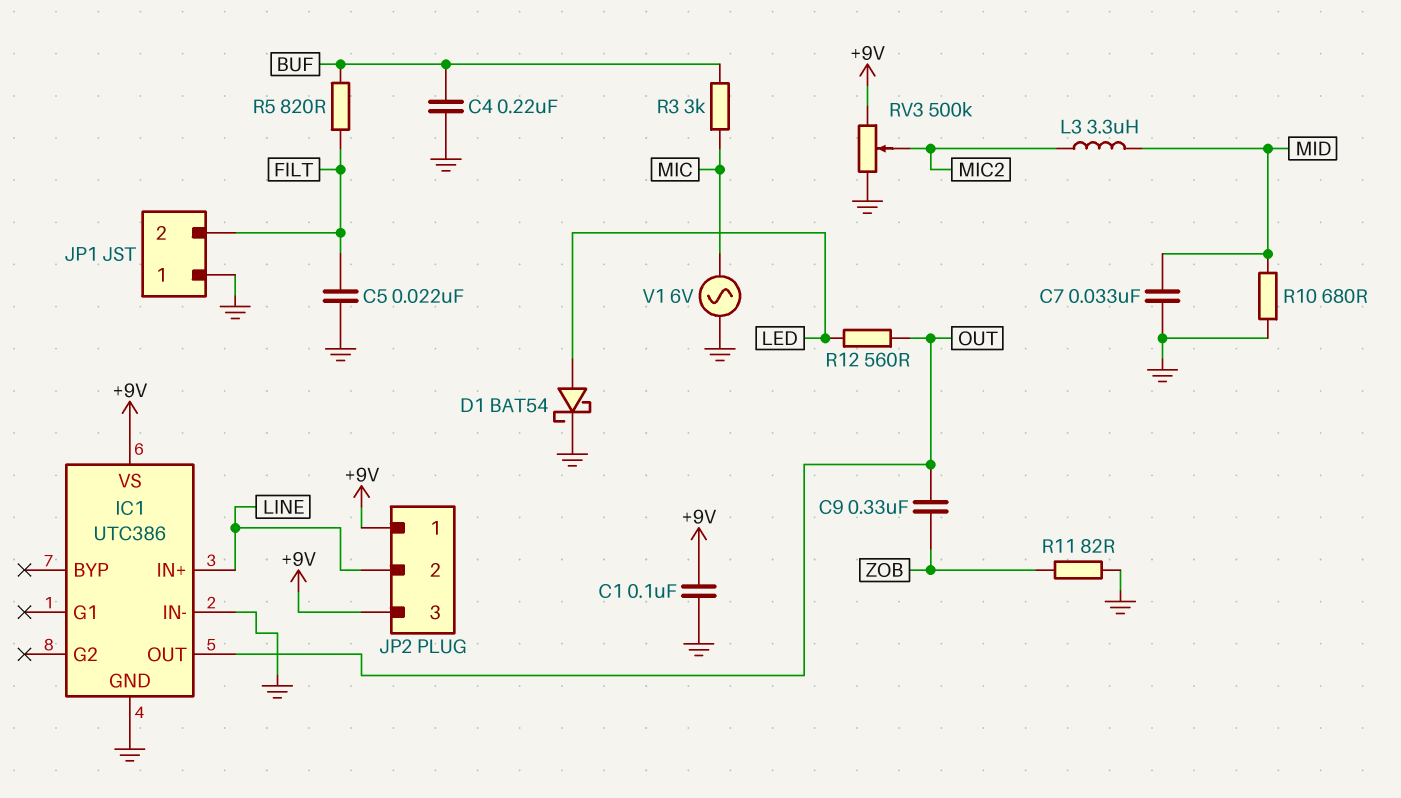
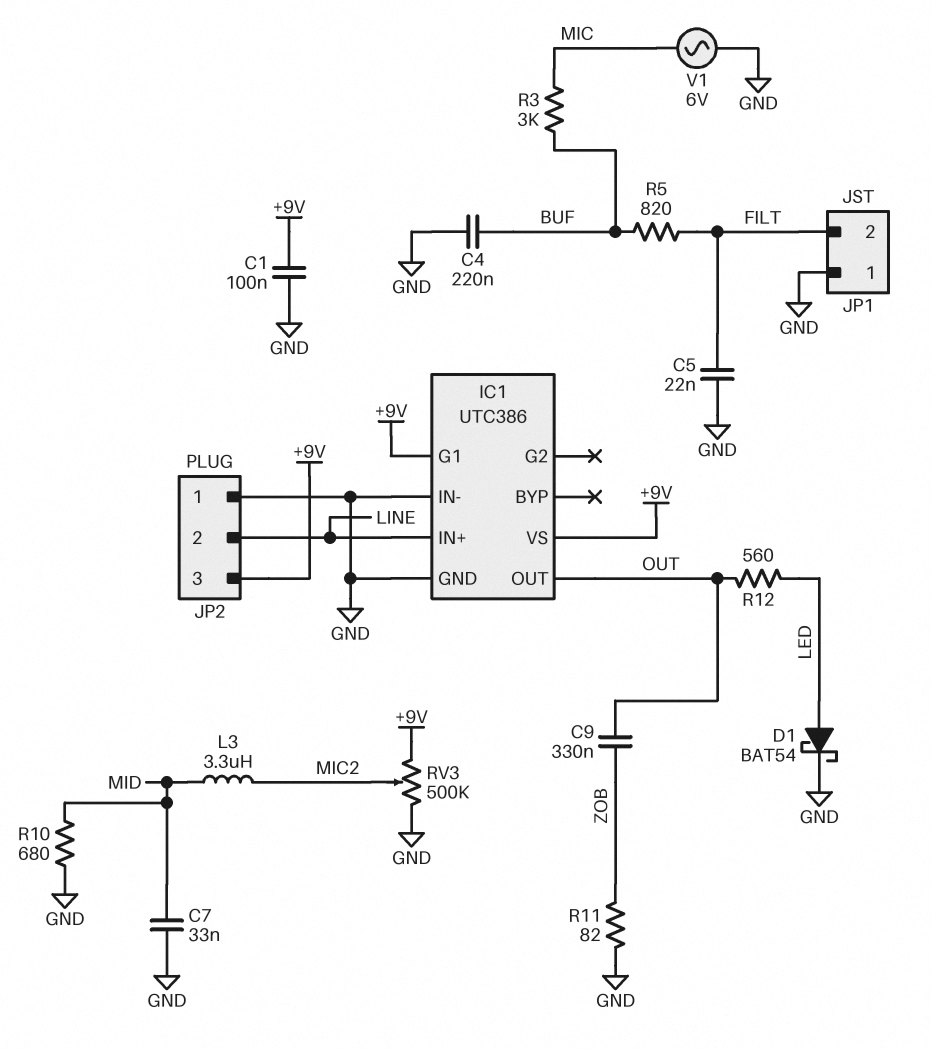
IC1 pin G1: none -> +9V
JP2 pin 1: +9V -> GND

